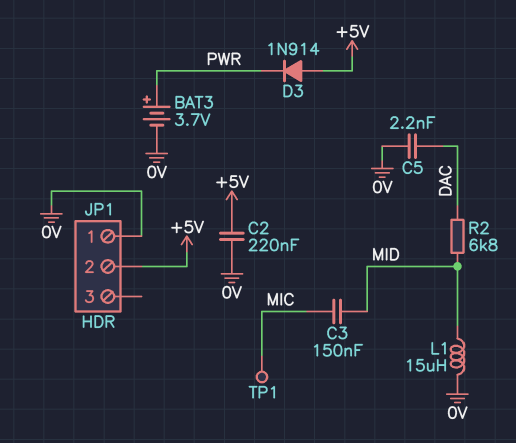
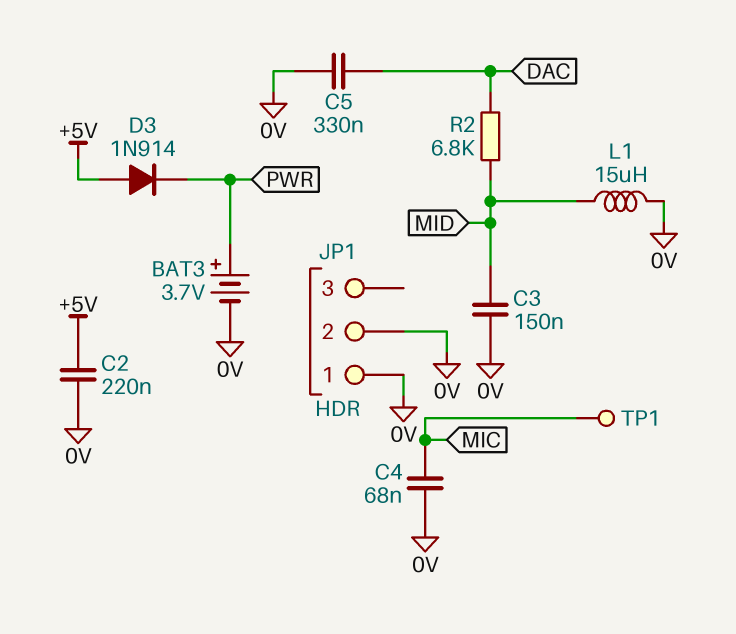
C3: 150nF (MIC, MID) -> 150nF (0V, MID)
C4: none -> 68nF (0V, MIC)
C5: 2.2nF (0V, DAC) -> 330nF (0V, DAC)
JP1 pin 2: +5V -> 0V

